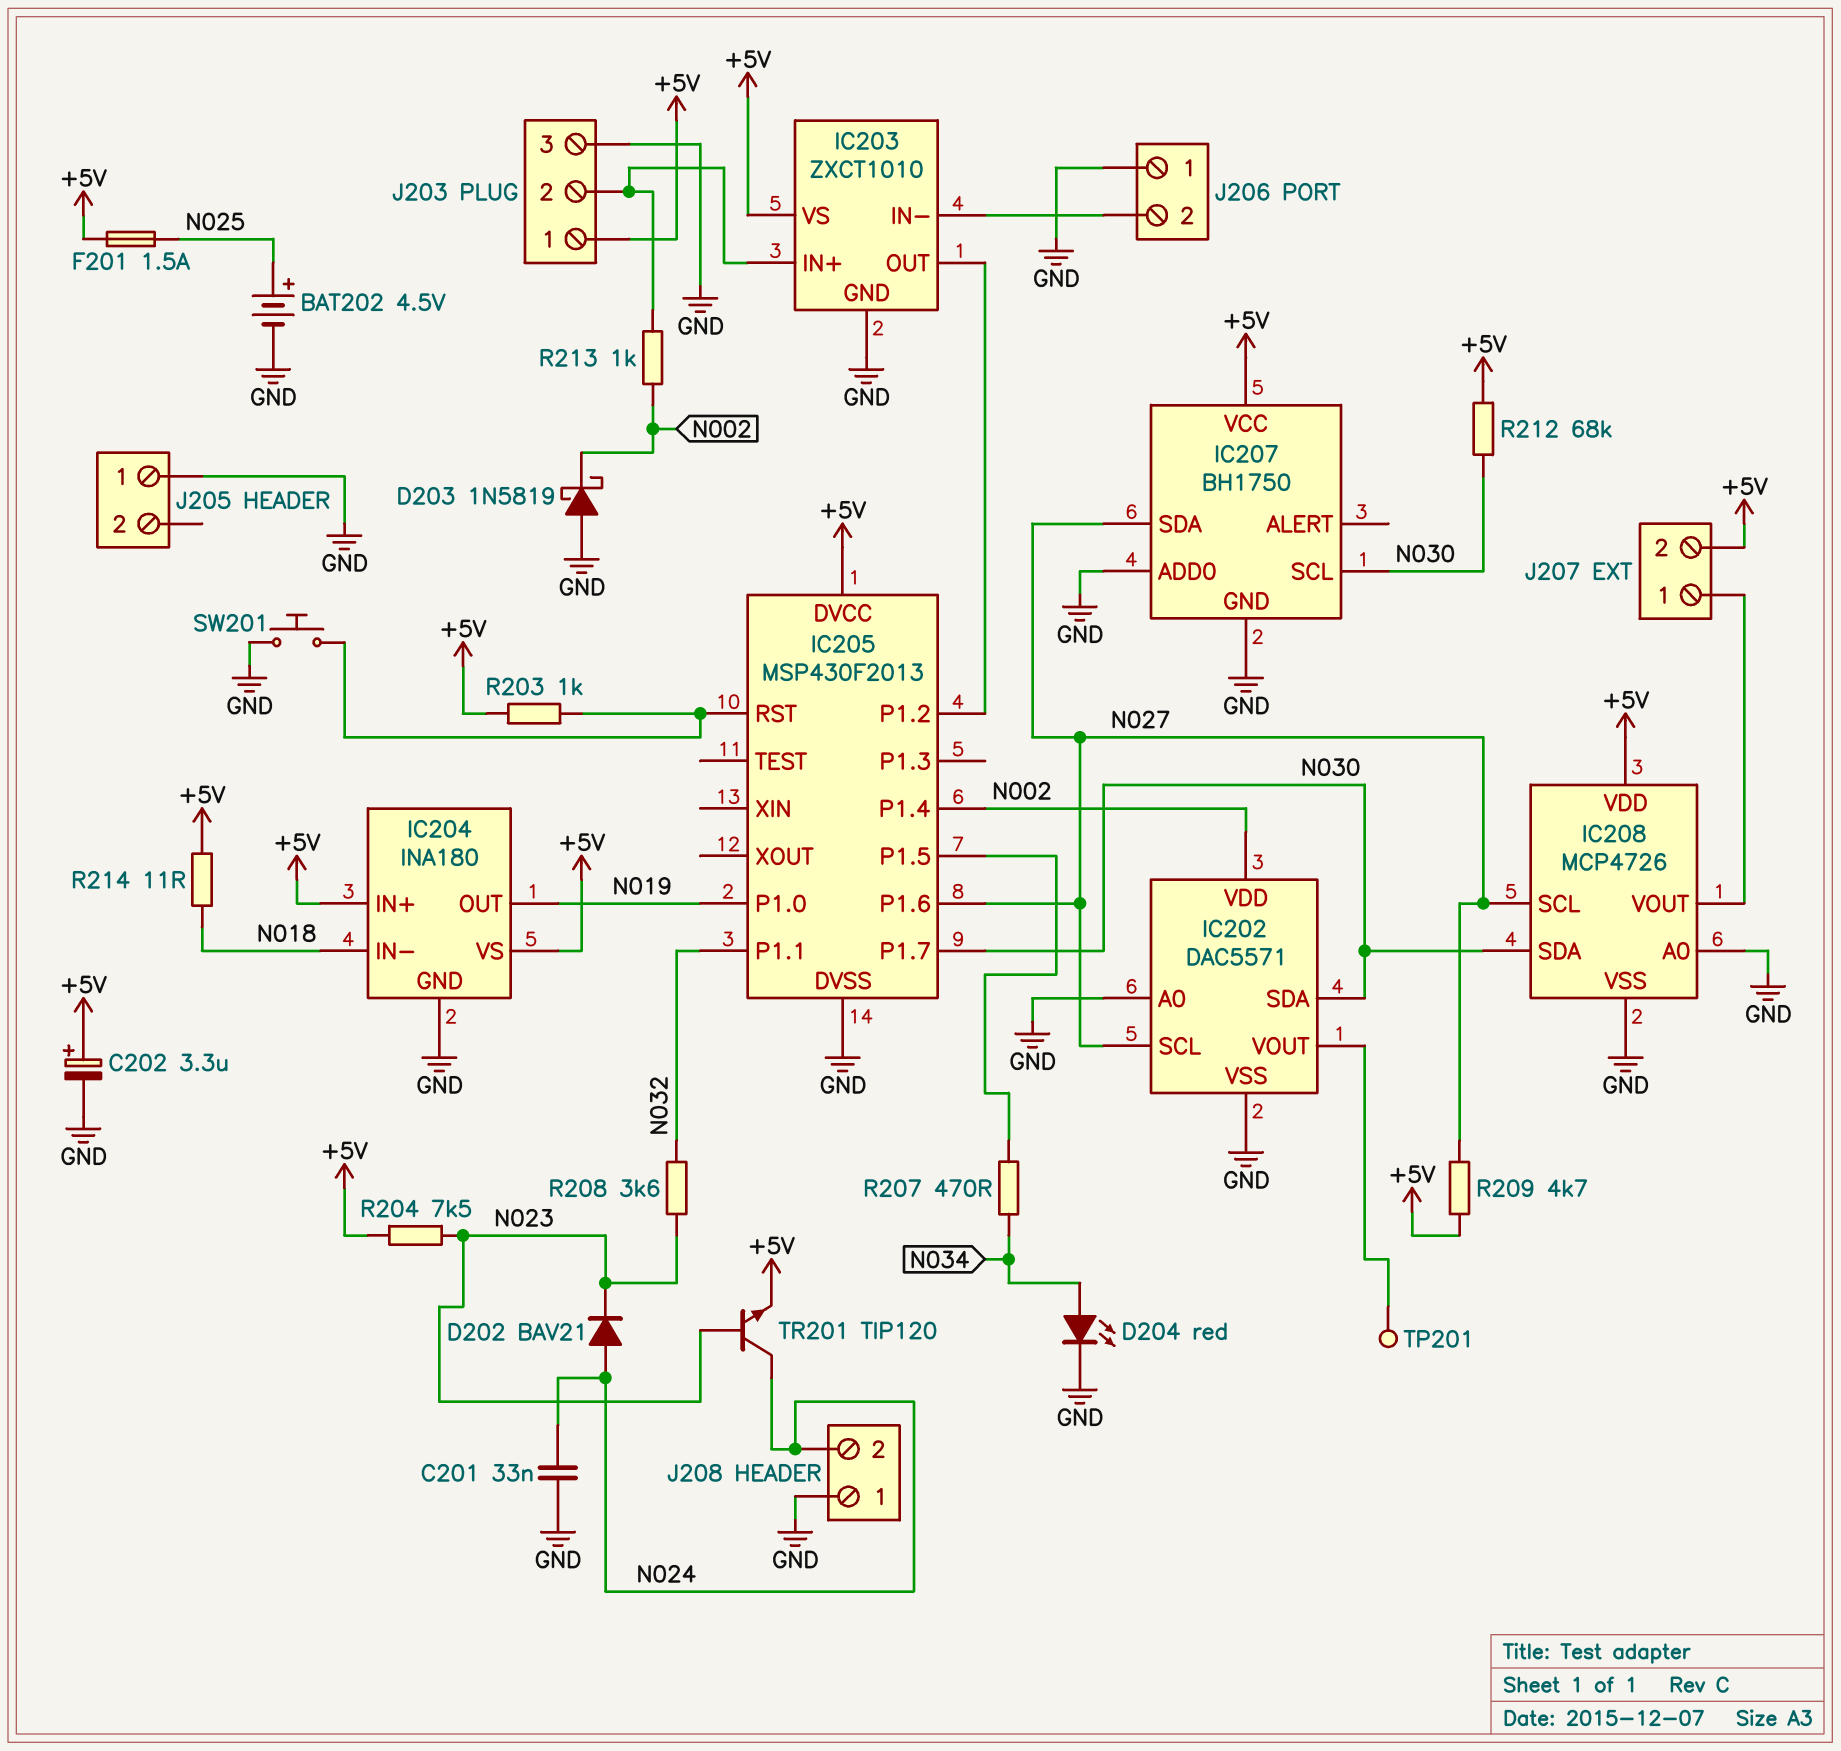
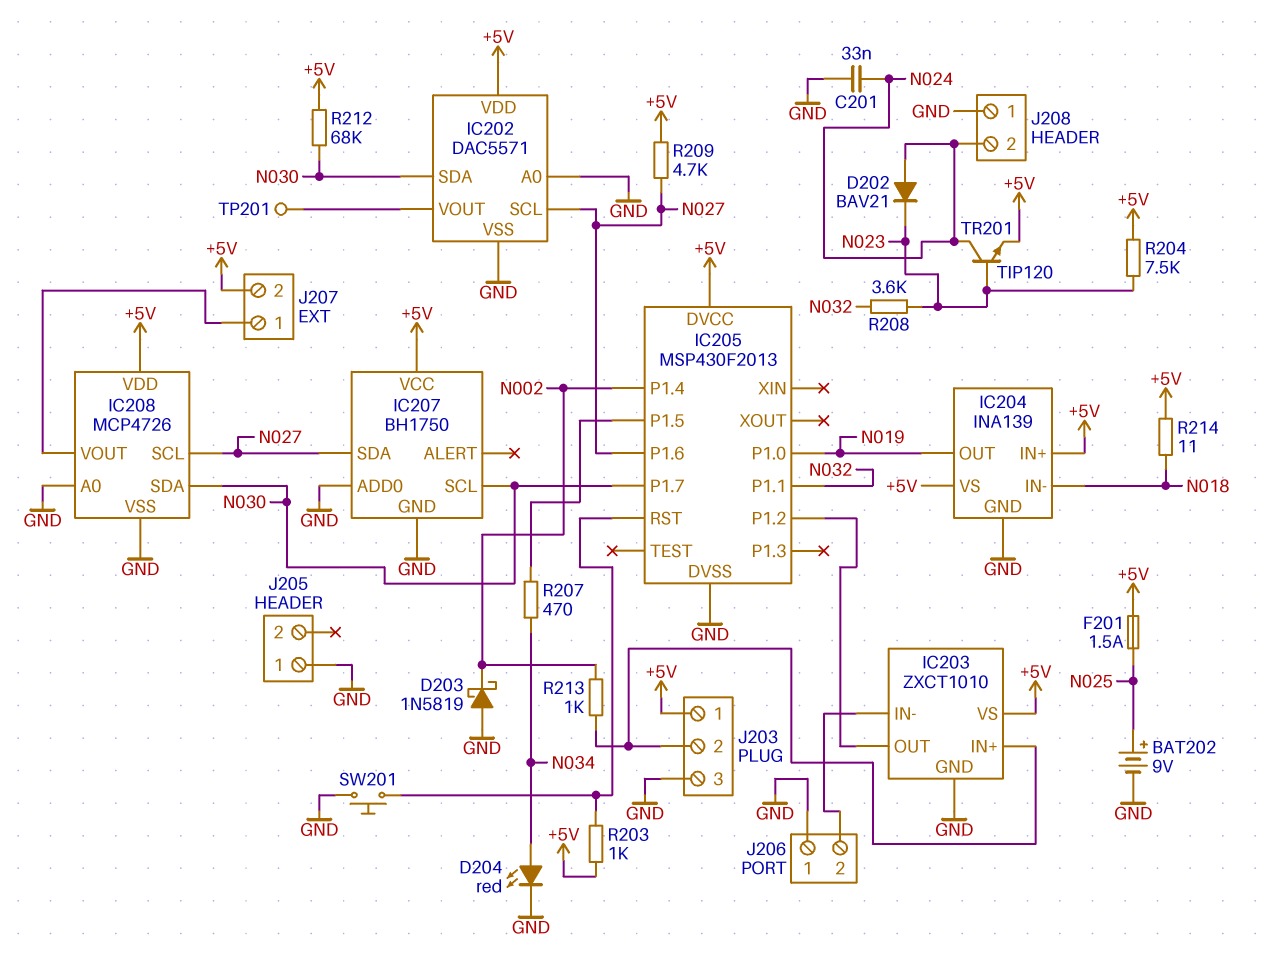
BAT202: 4.5V (plus N025, minus GND) -> 9V (plus N025, minus GND)
C202: 3.3uF (plus +5V, minus GND) -> none
IC202 pin VDD: N002 -> +5V
IC204: INA180 -> INA139

